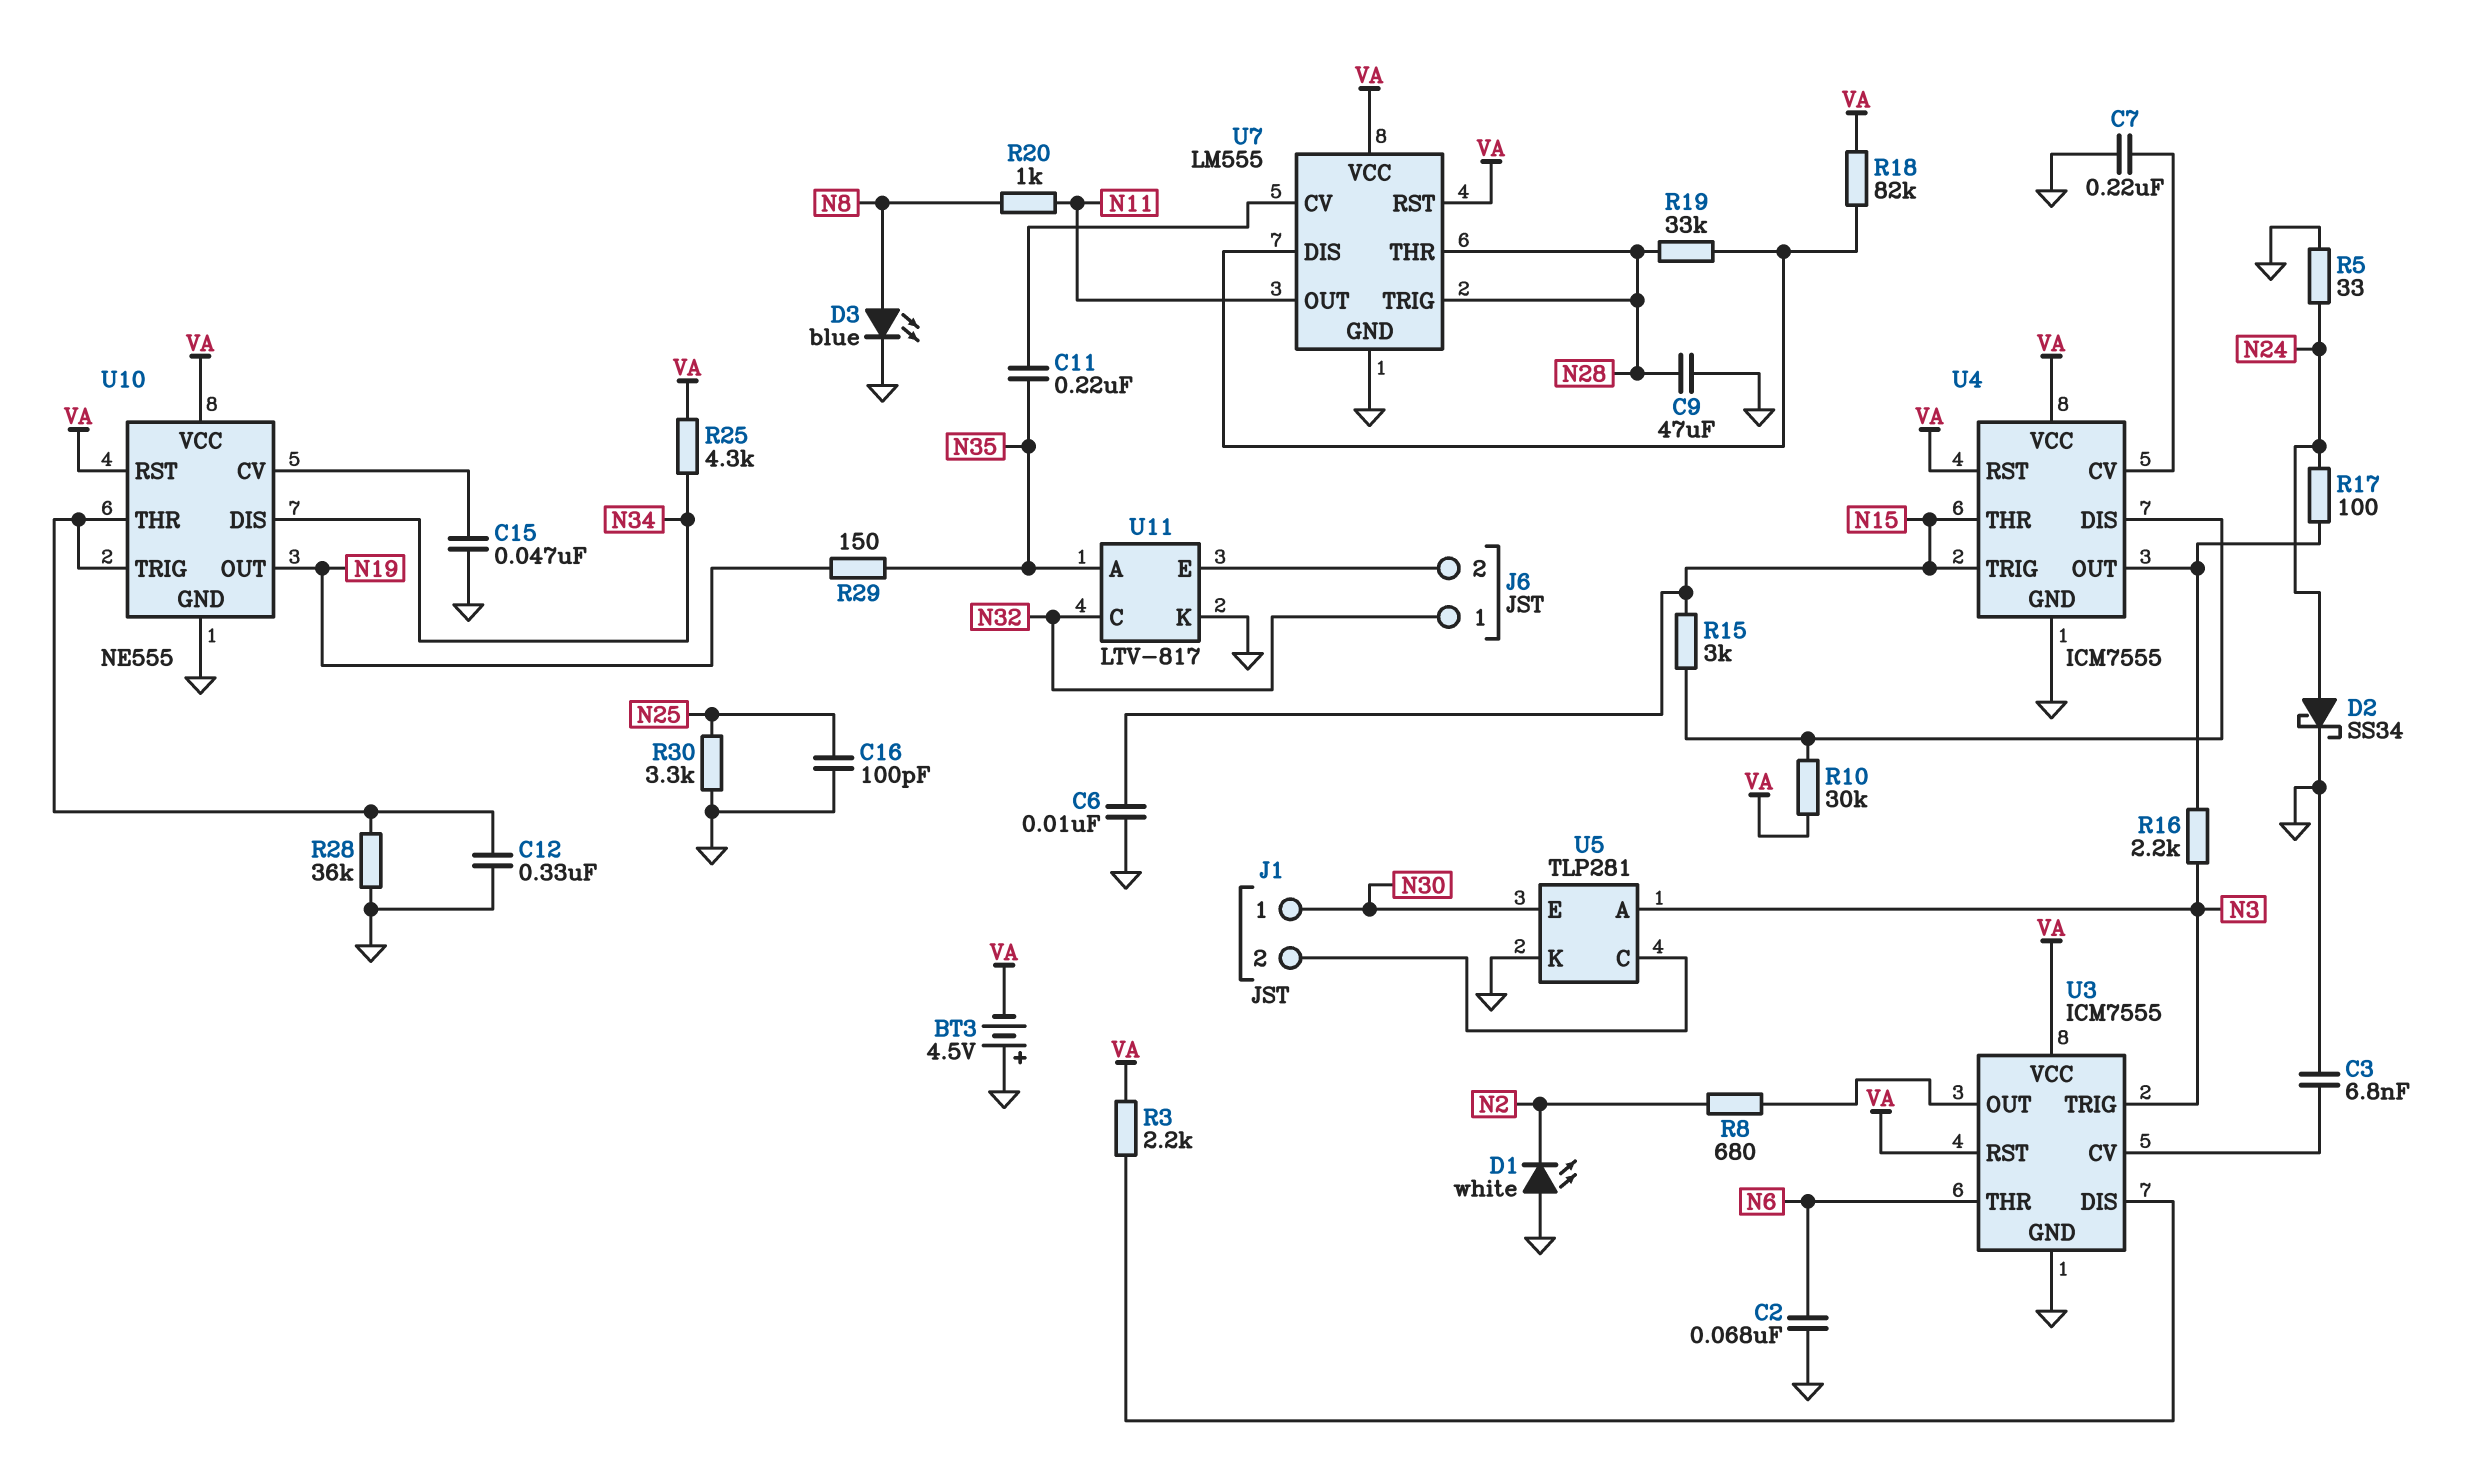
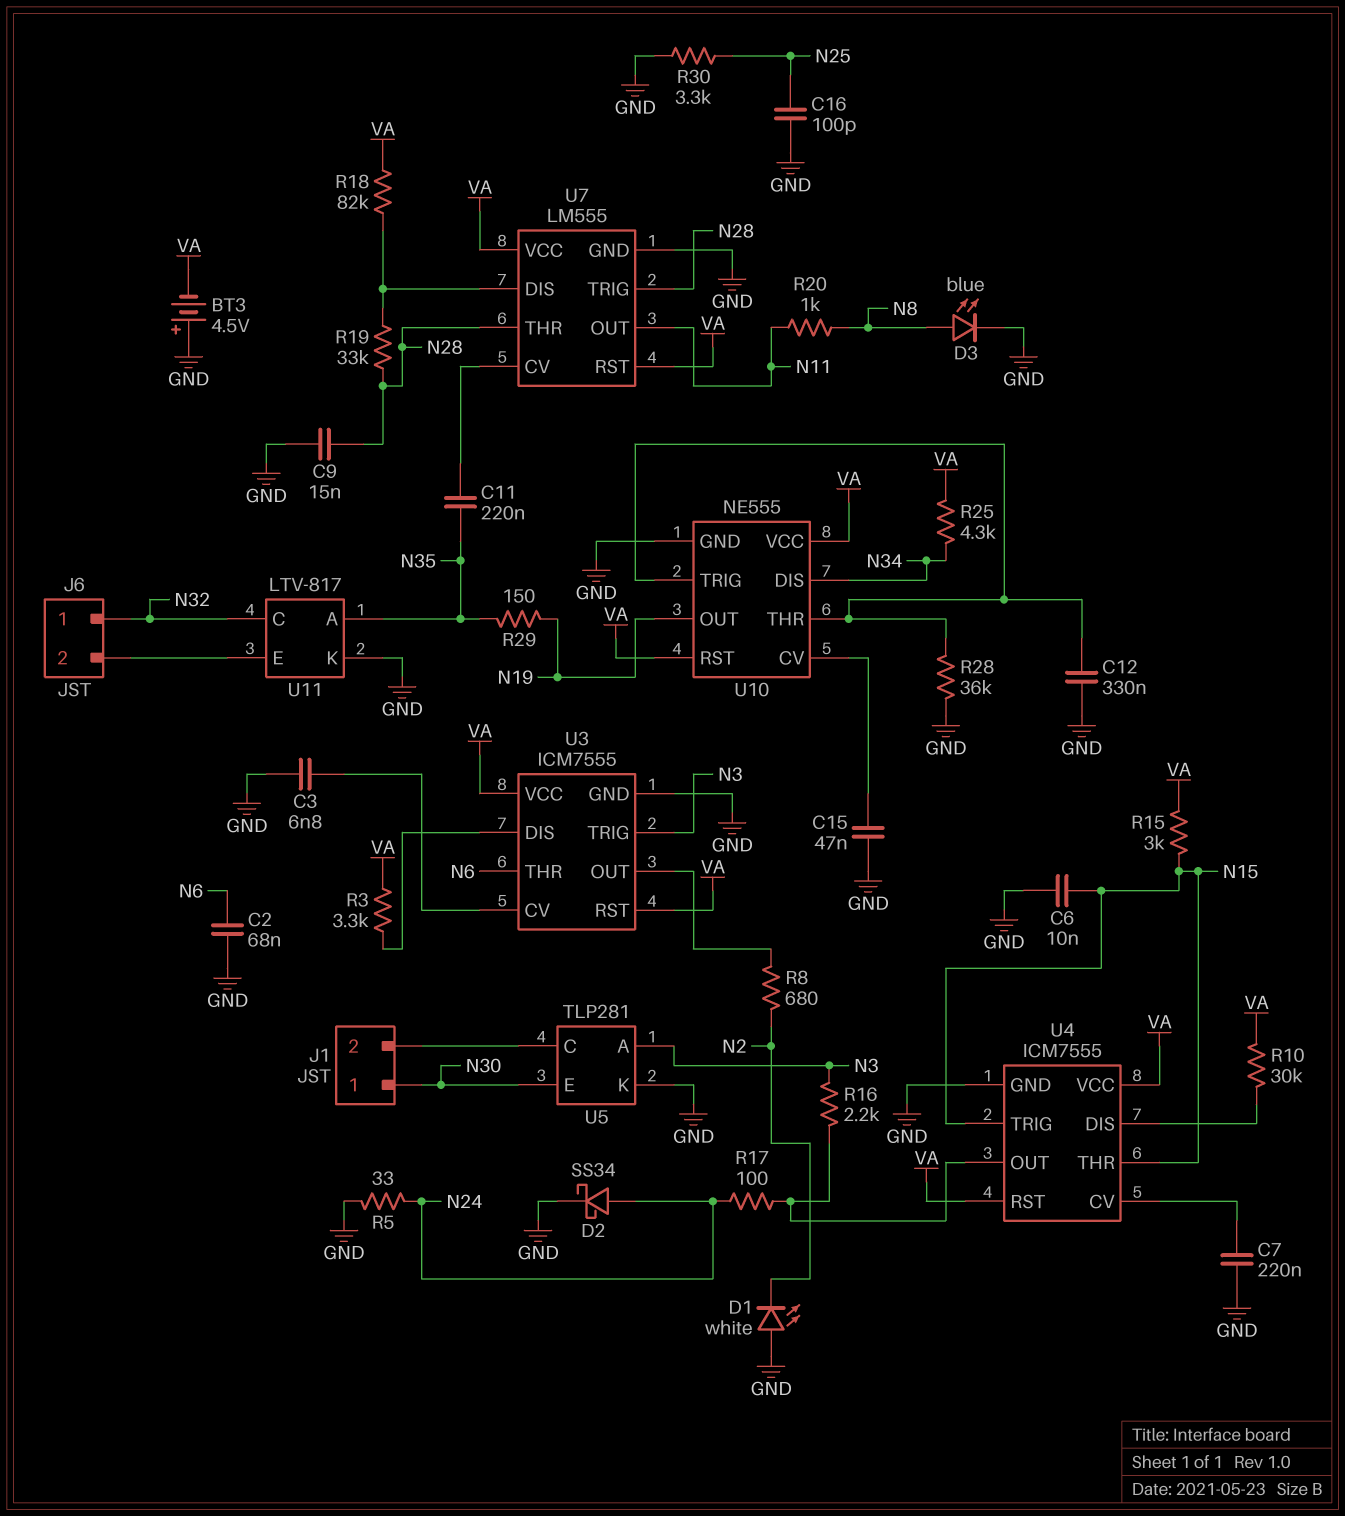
C9: 47uF (GND, N28) -> 15nF (GND, N28)
R3: 2.2k (U3/DIS, VA) -> 3.3k (U3/DIS, VA)
R15: 3k (N15, U4/DIS) -> 3k (N15, VA)

